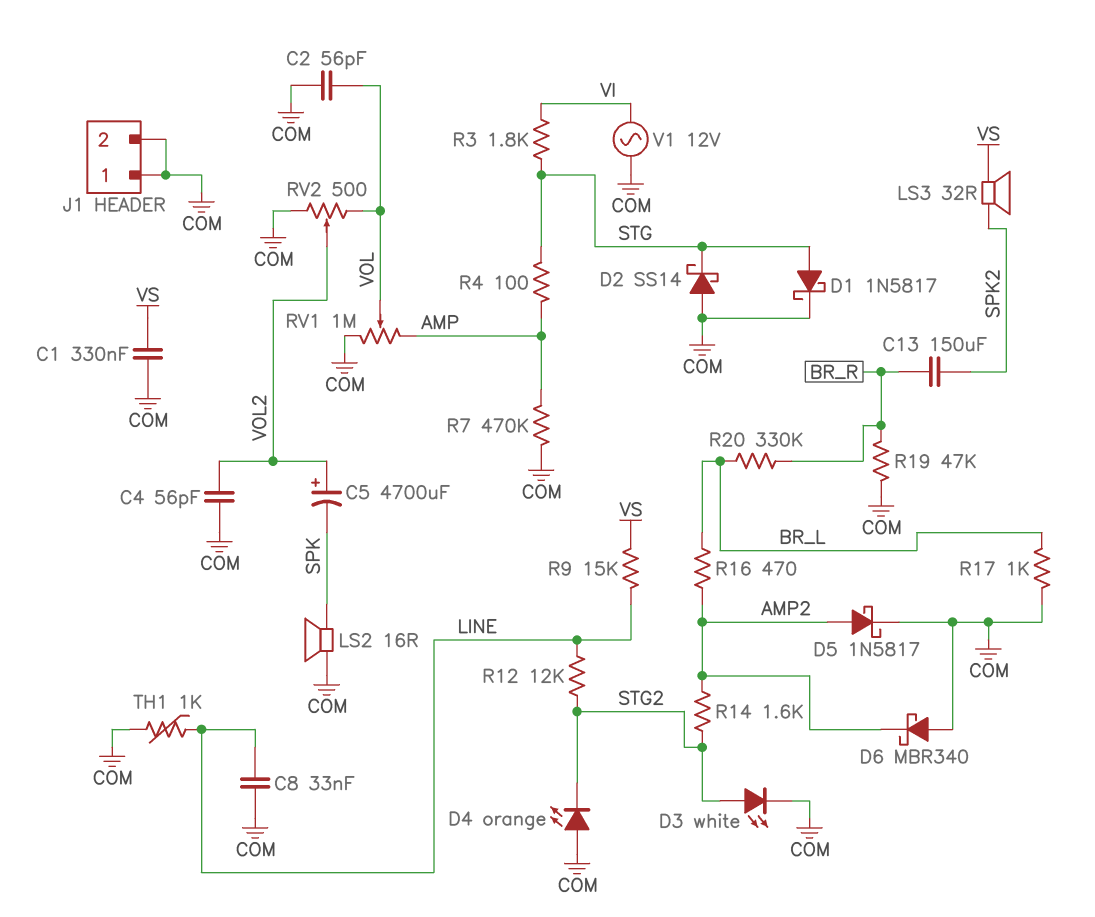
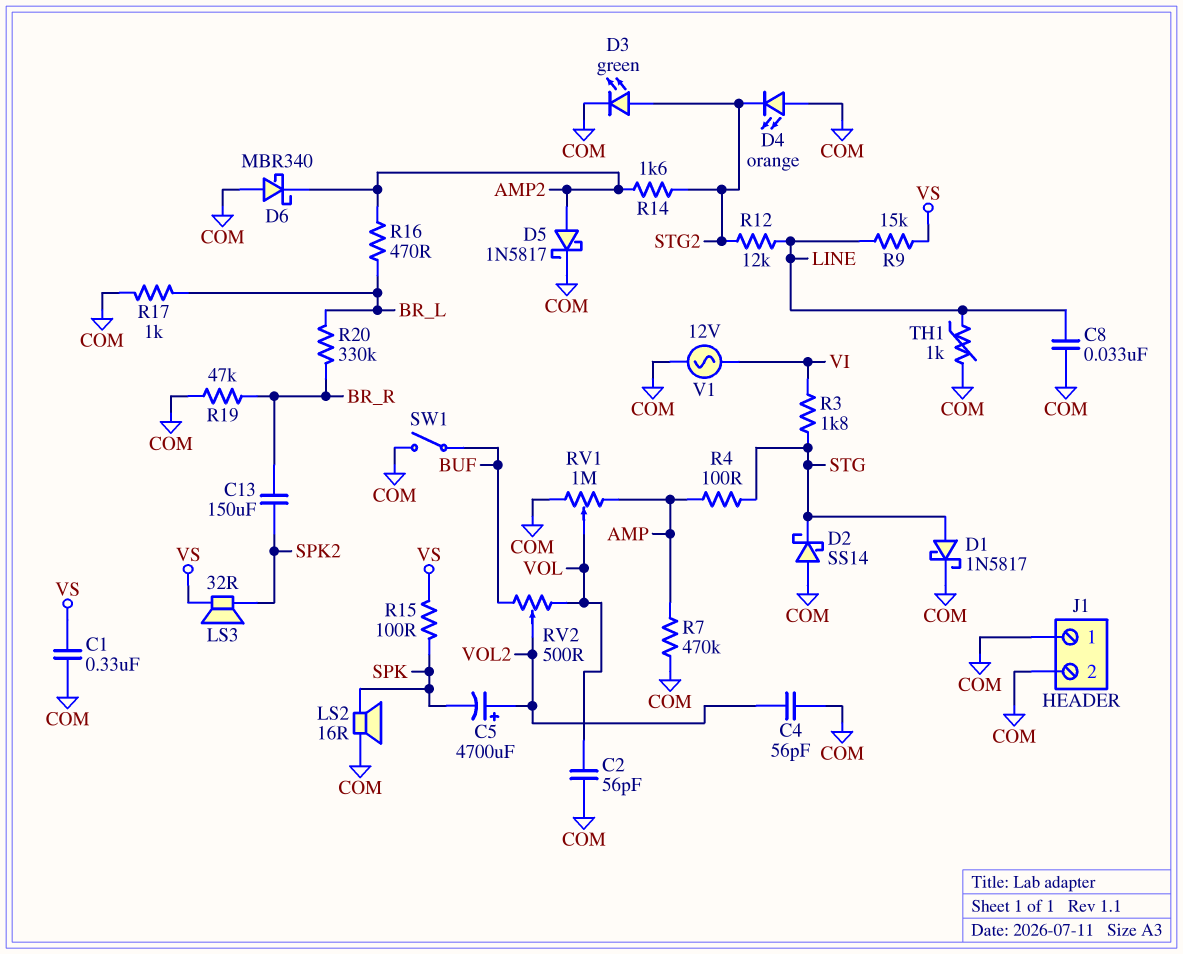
D3: LED white (A STG2, K COM) -> LED green (A STG2, K COM)
R15: none -> 100 (SPK, VS)
RV2: 500 (COM, VOL, wiper VOL2) -> 500 (BUF, VOL, wiper VOL2)
SW1: none -> switch (BUF, COM)

